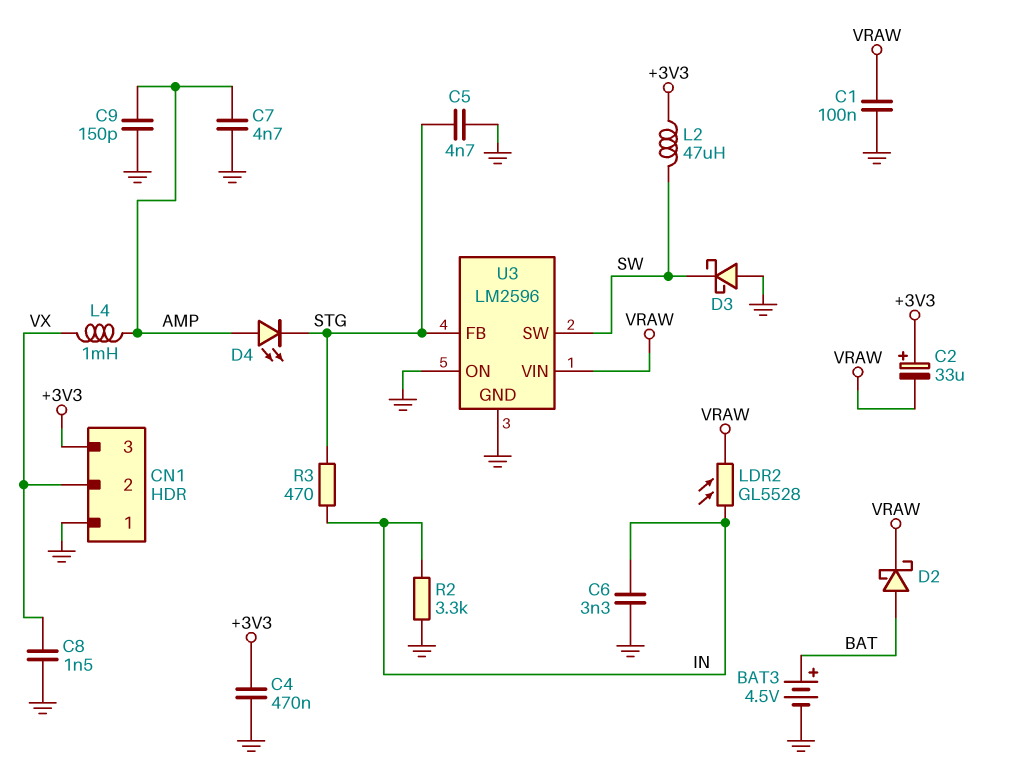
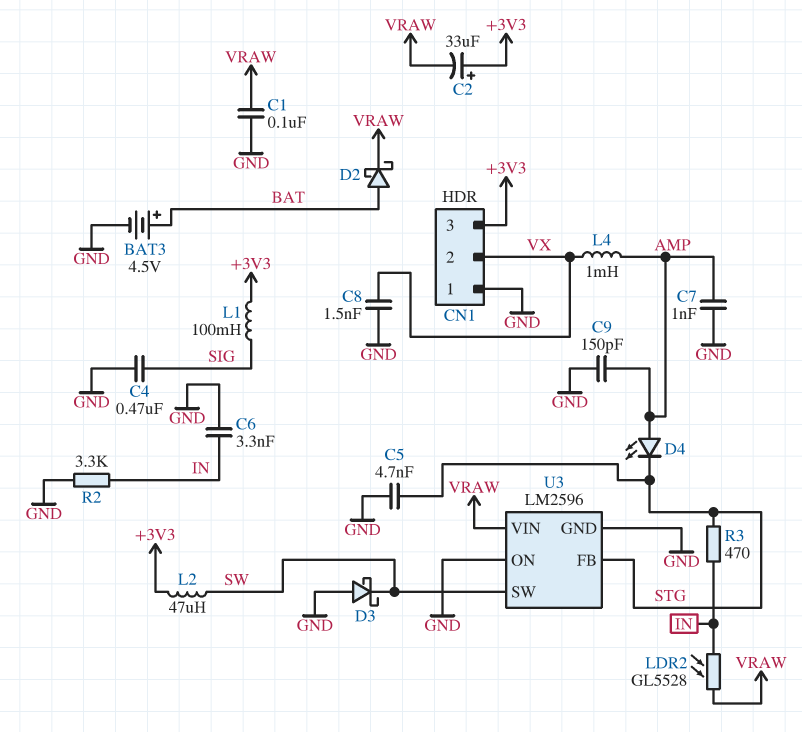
C4: 470nF (+3V3, GND) -> 470nF (GND, SIG)
C7: 4.7nF (AMP, GND) -> 1nF (AMP, GND)
L1: none -> 100mH (+3V3, SIG)

